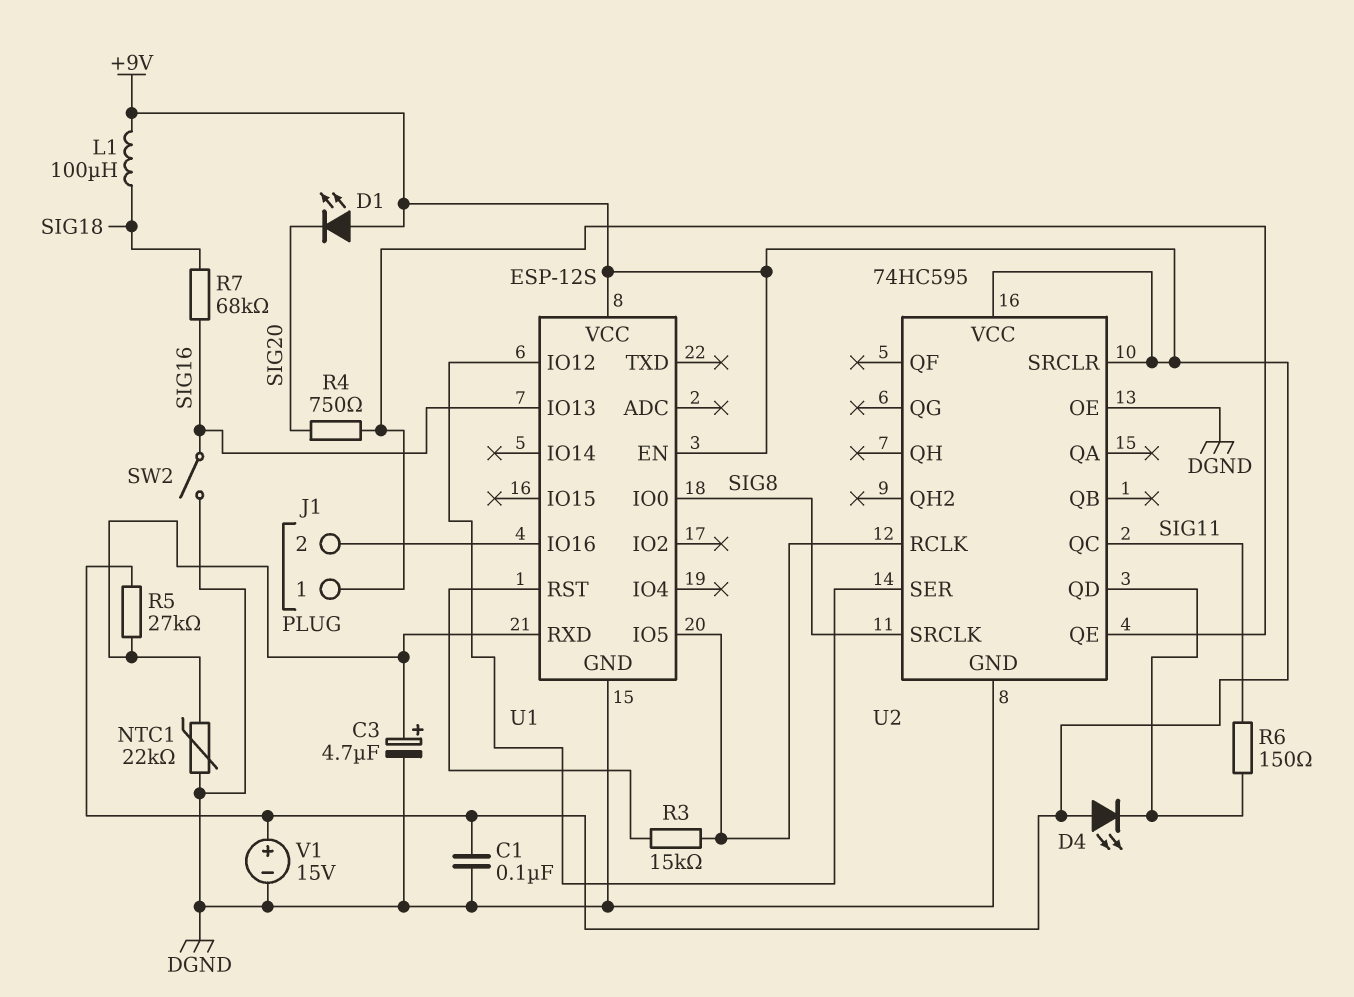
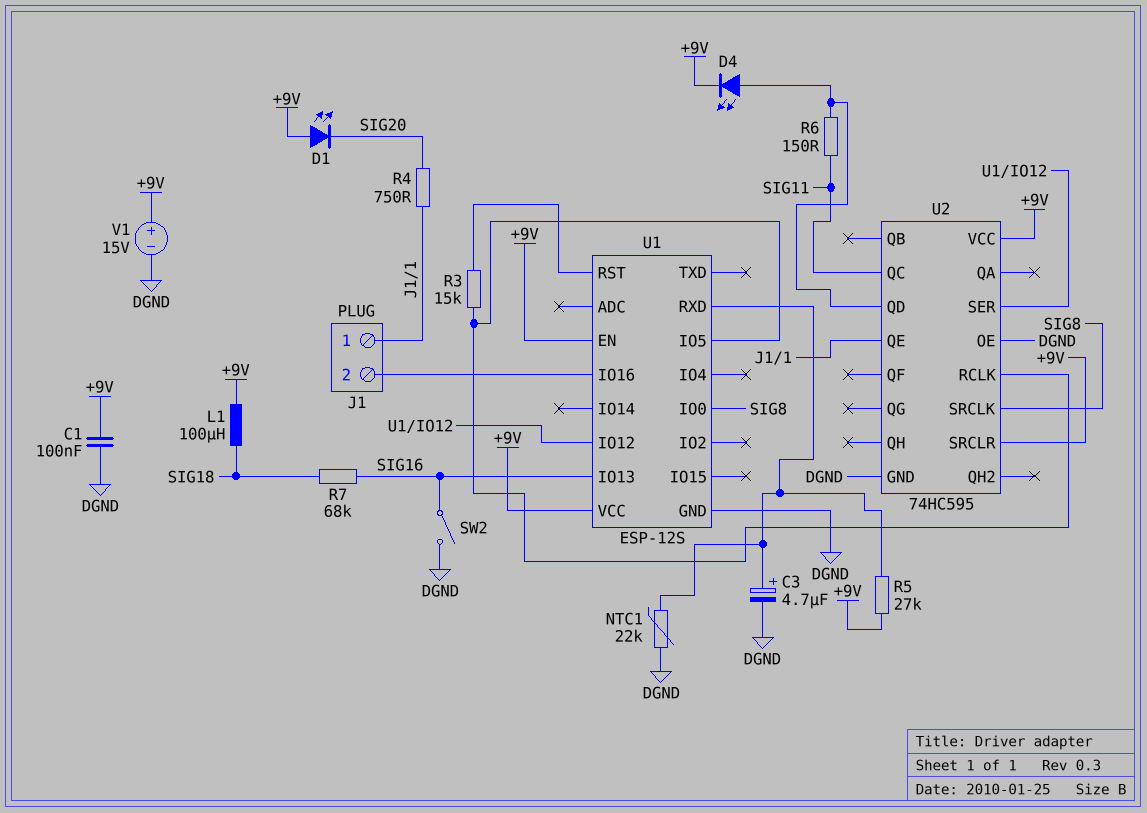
D4: LED (A +9V, K U2/QD) -> LED (A U2/QD, K +9V)

